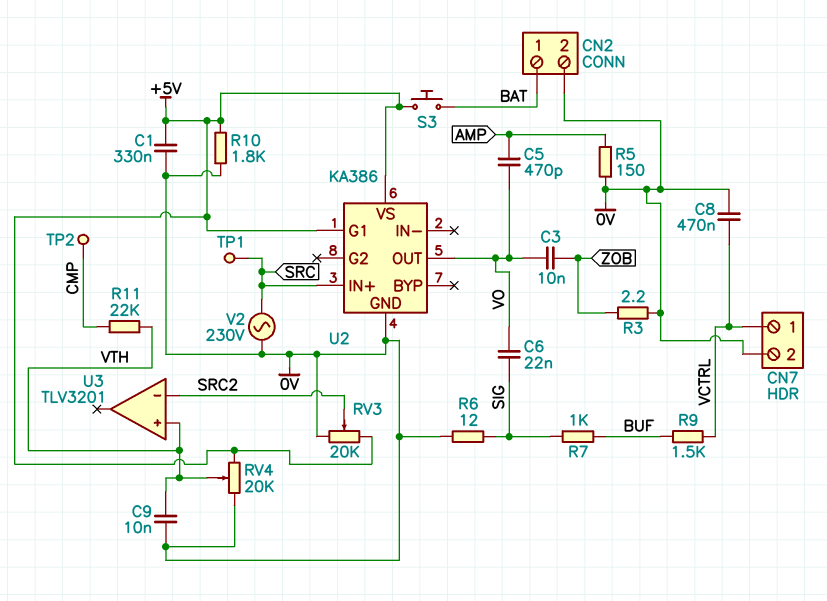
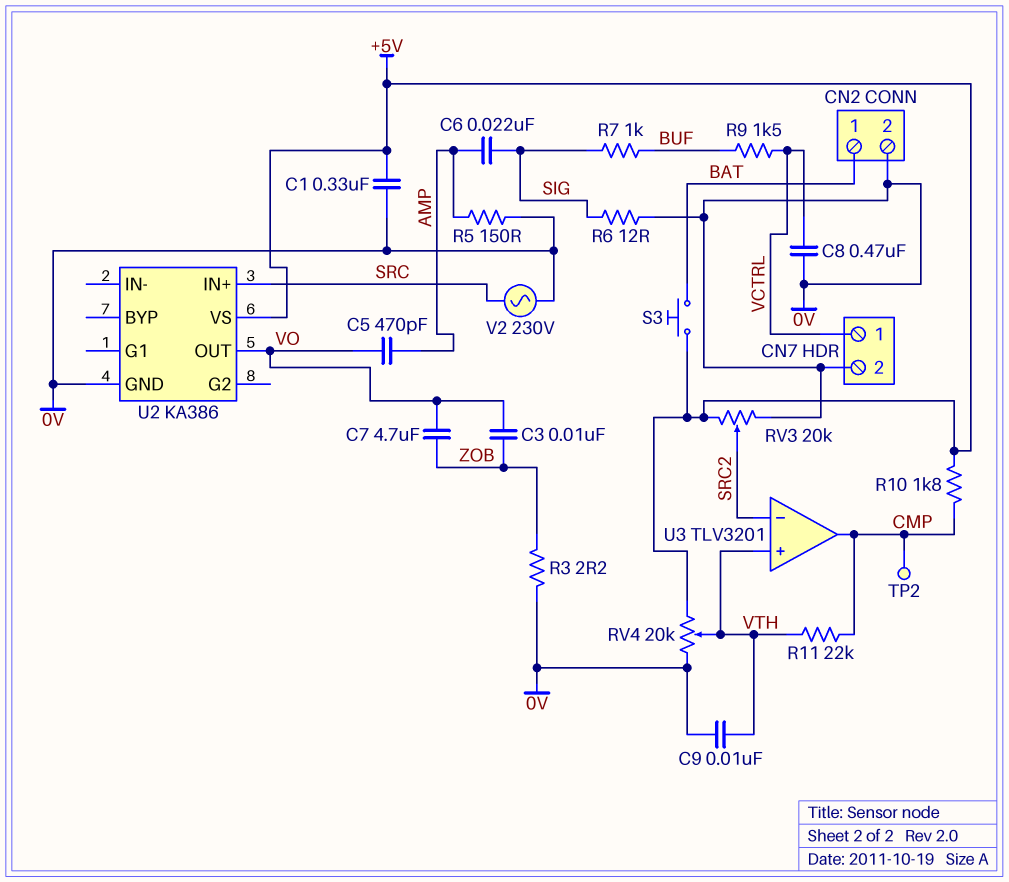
C6: 22nF (SIG, VO) -> 22nF (AMP, SIG)
C7: none -> 4.7uF (VO, ZOB)
R10: 1.8k (+5V, 0V) -> 1.8k (+5V, CMP)
TP1: test point (SRC) -> none
U2 pin G1: +5V -> none
U3 pin out: none -> CMP

